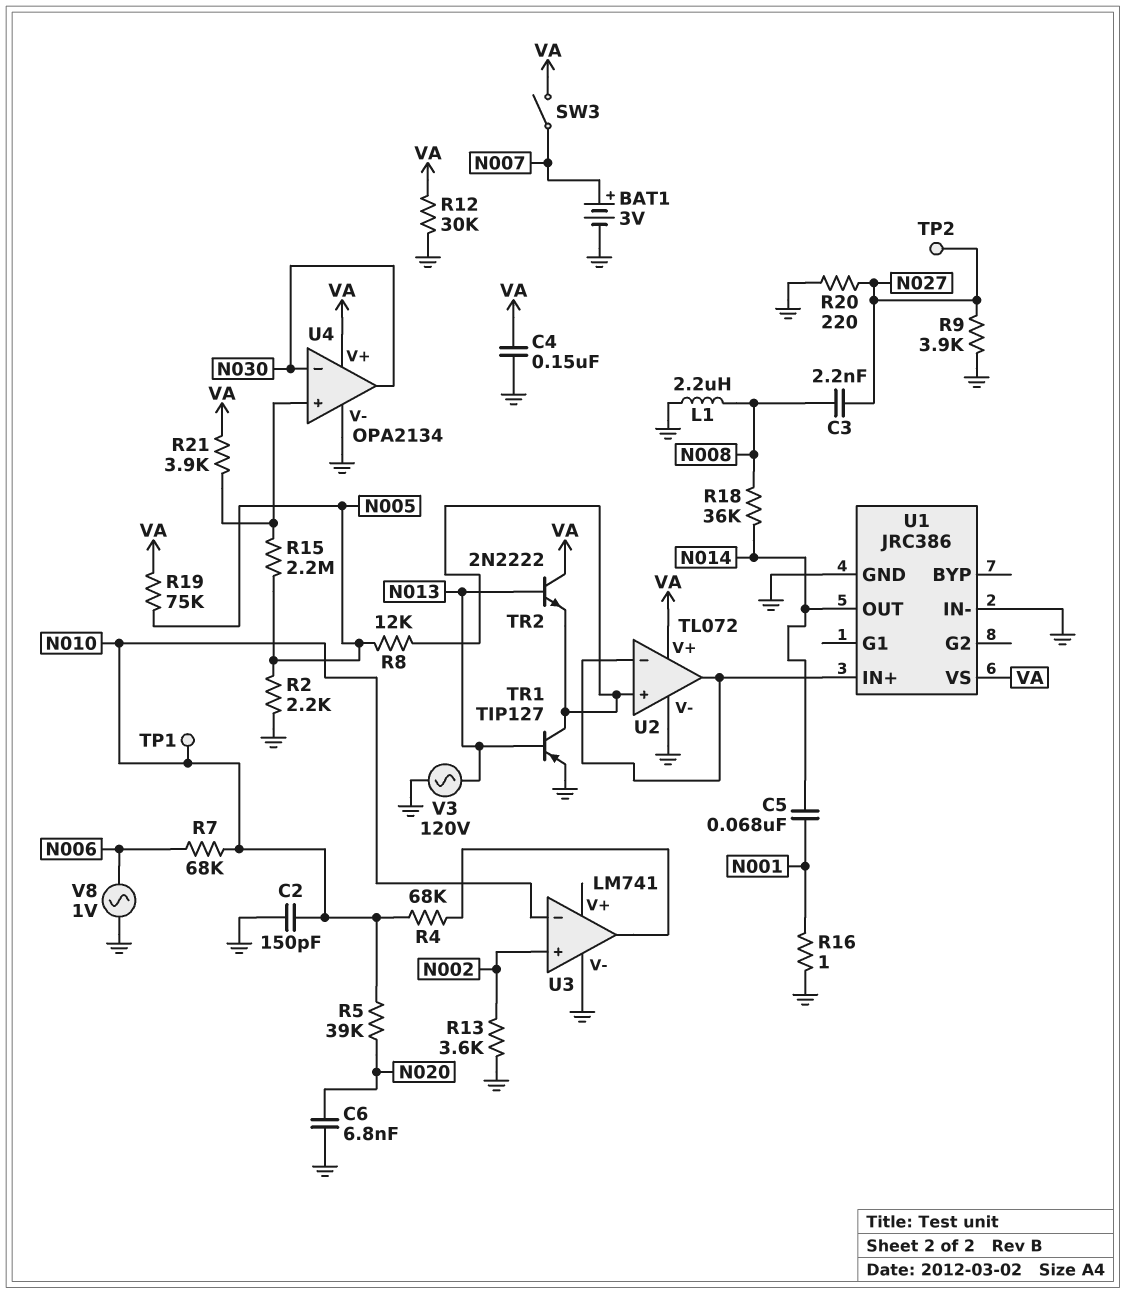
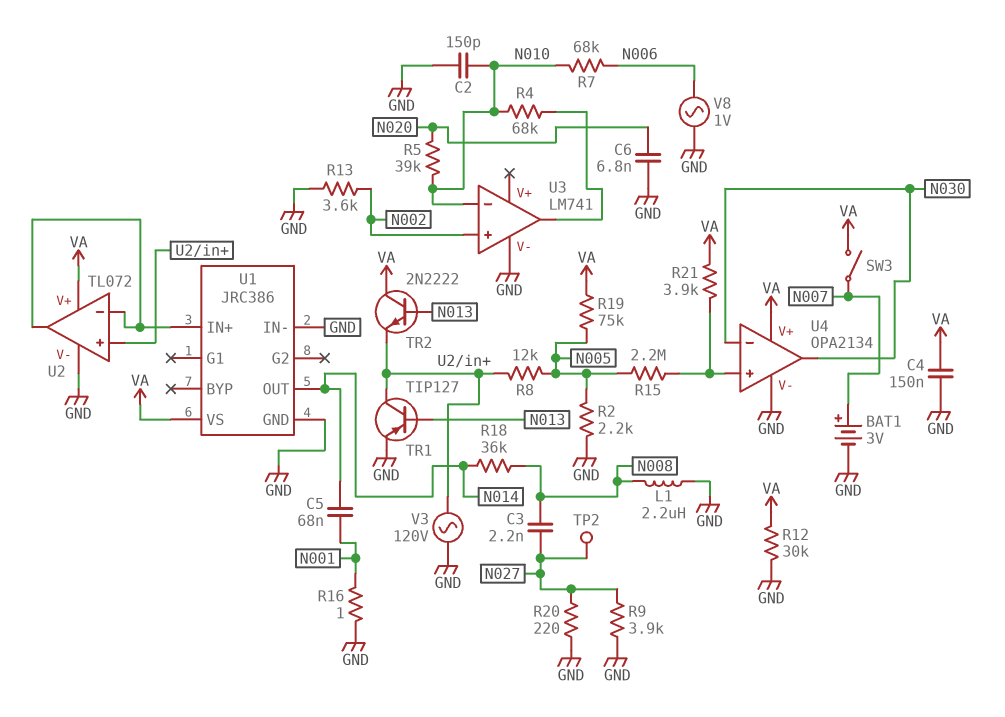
TP1: test point (N010) -> none
V3: AC 120V (GND, N013) -> AC 120V (GND, U2/in+)

